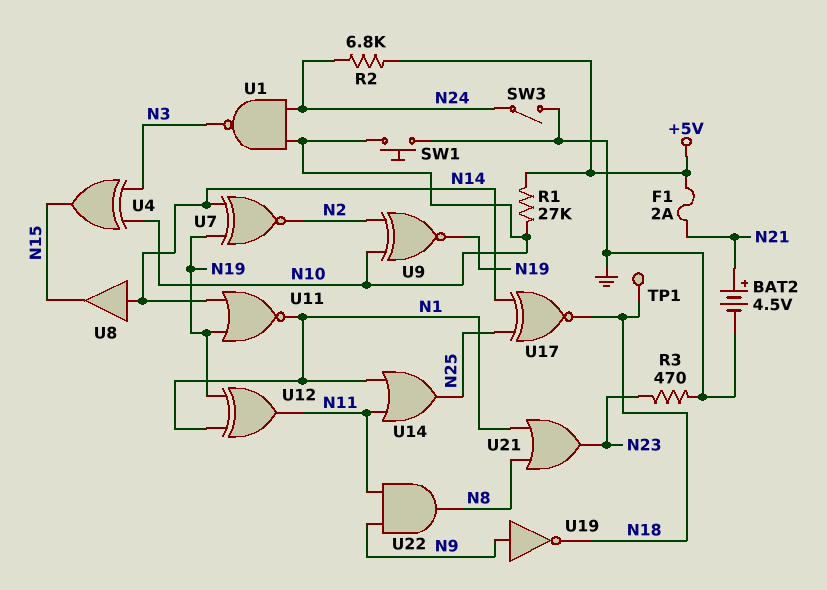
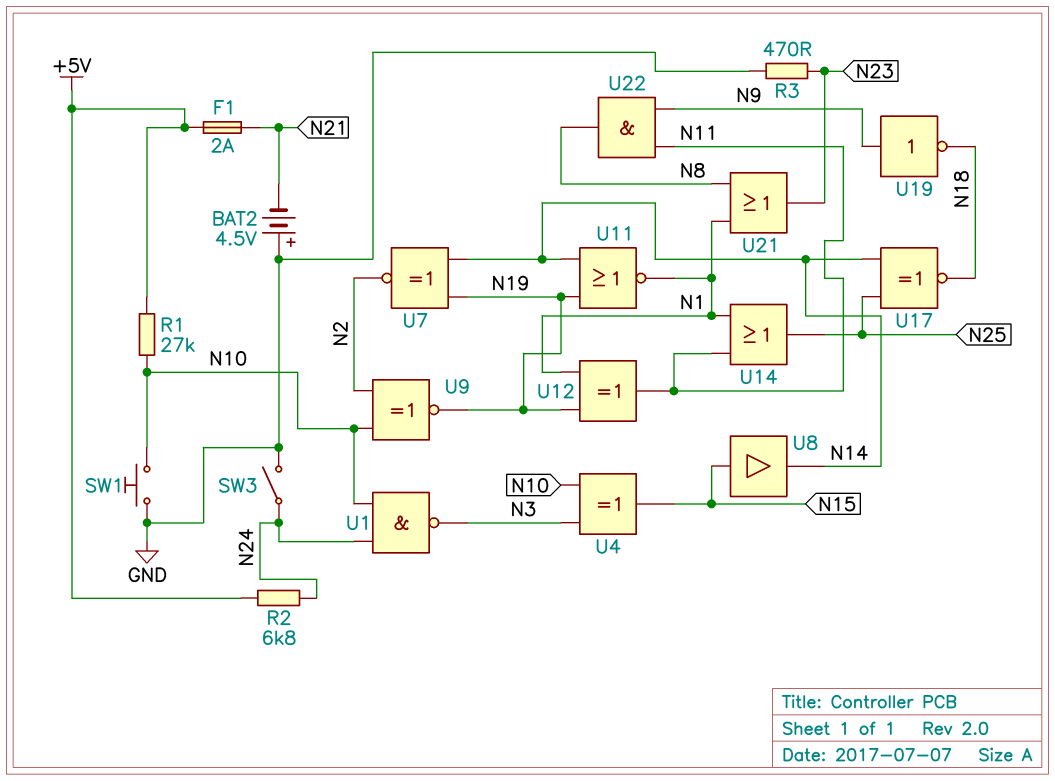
BAT2: 4.5V (plus N21, minus GND) -> 4.5V (plus GND, minus N21)
TP1: test point (N18) -> none
U8: buffer (in N14, out N15) -> buffer (in N15, out N14)

